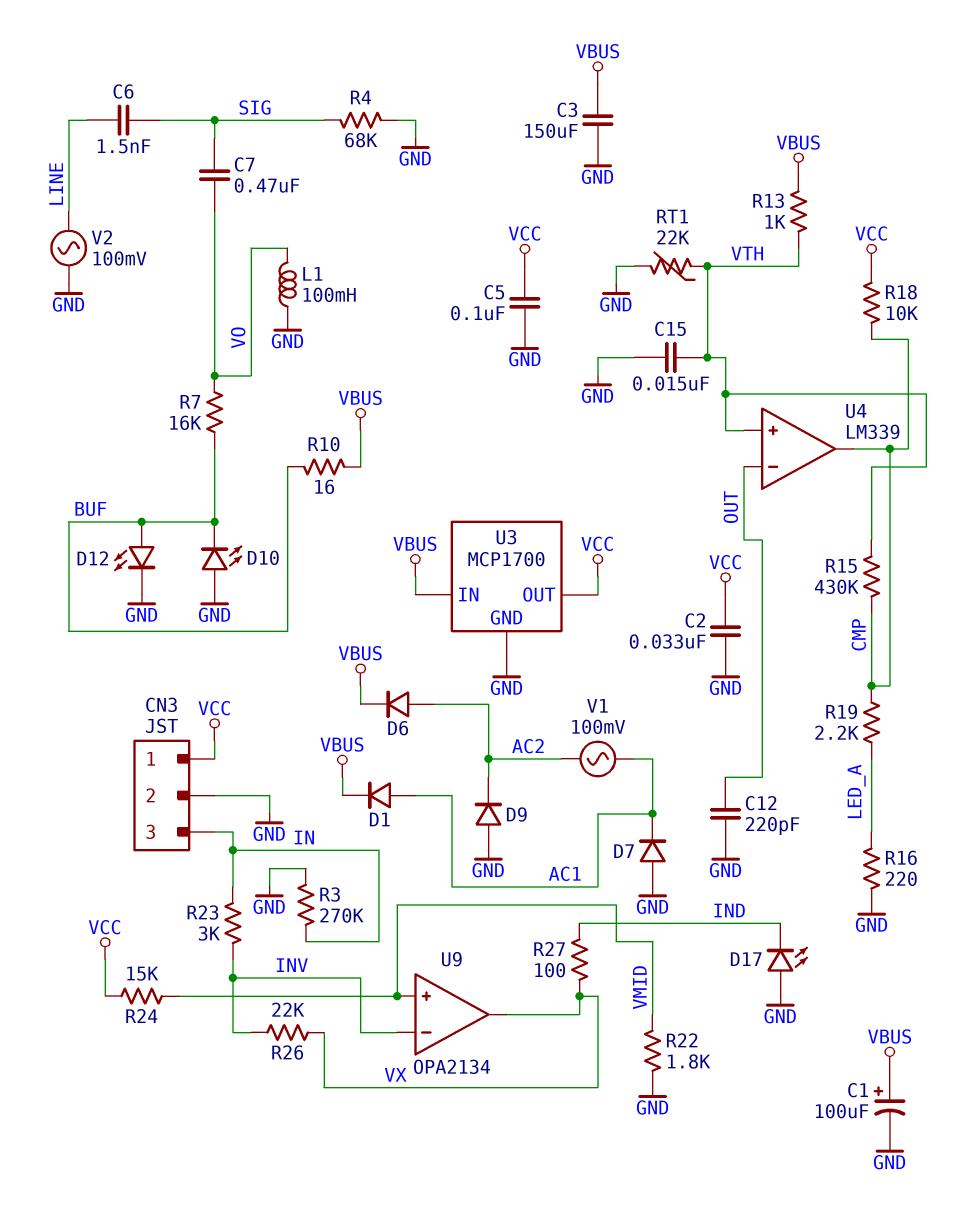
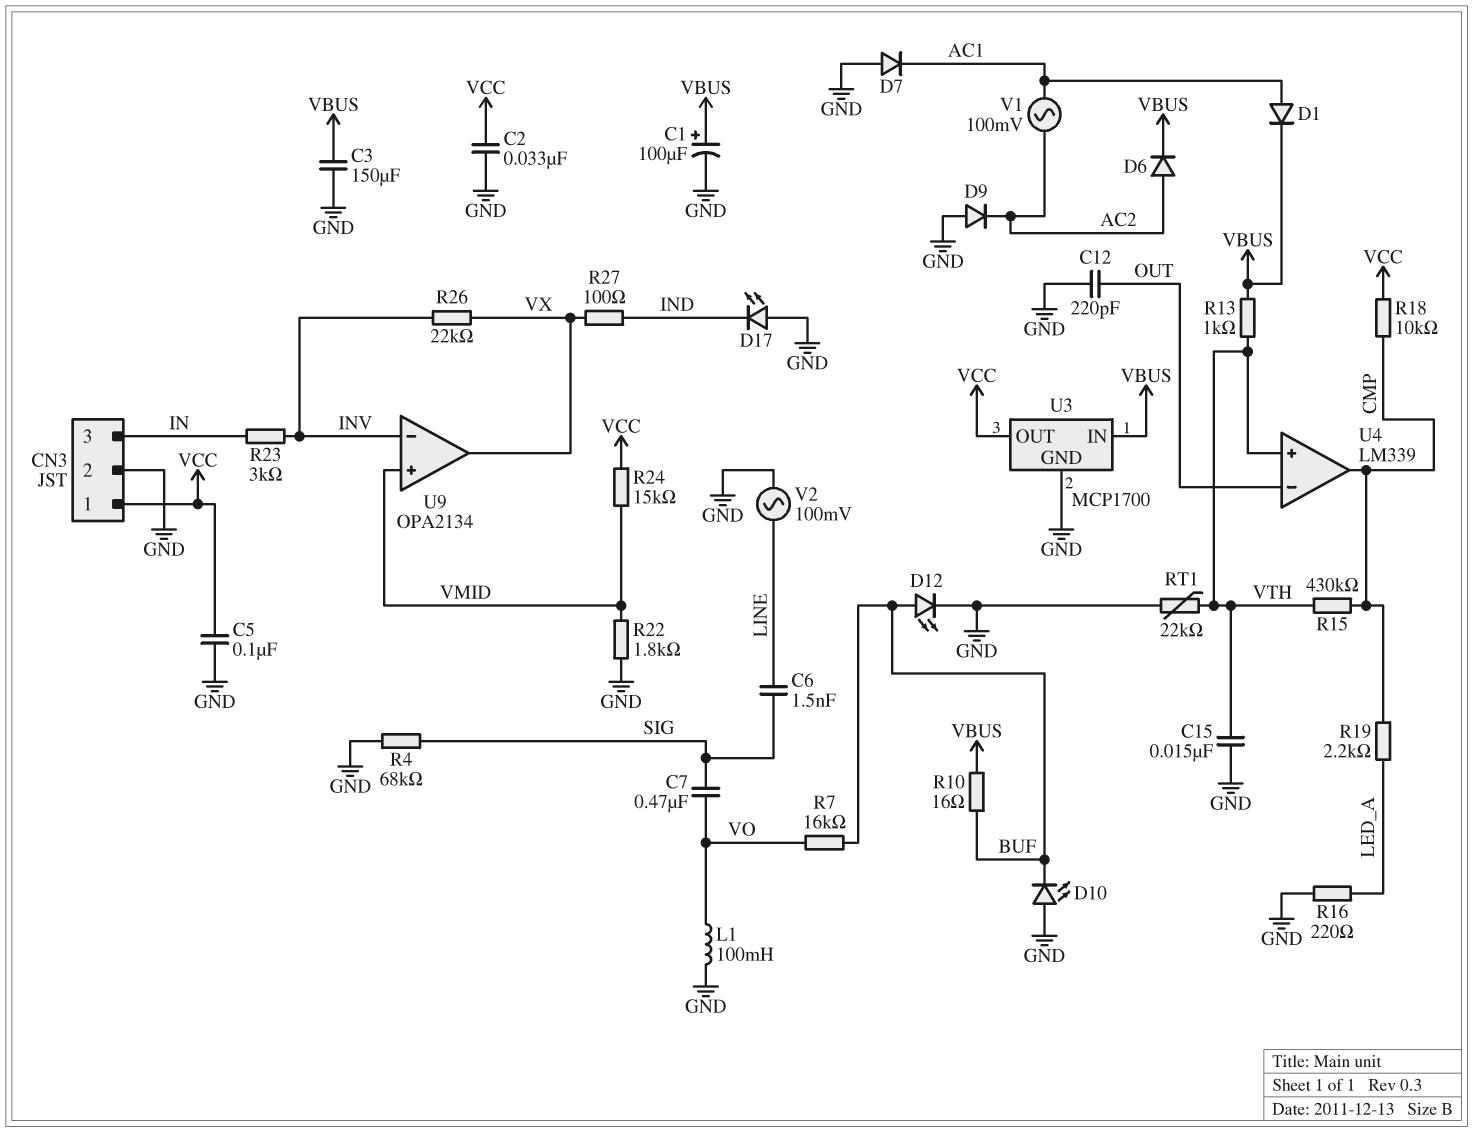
R3: 270k (GND, IN) -> none

